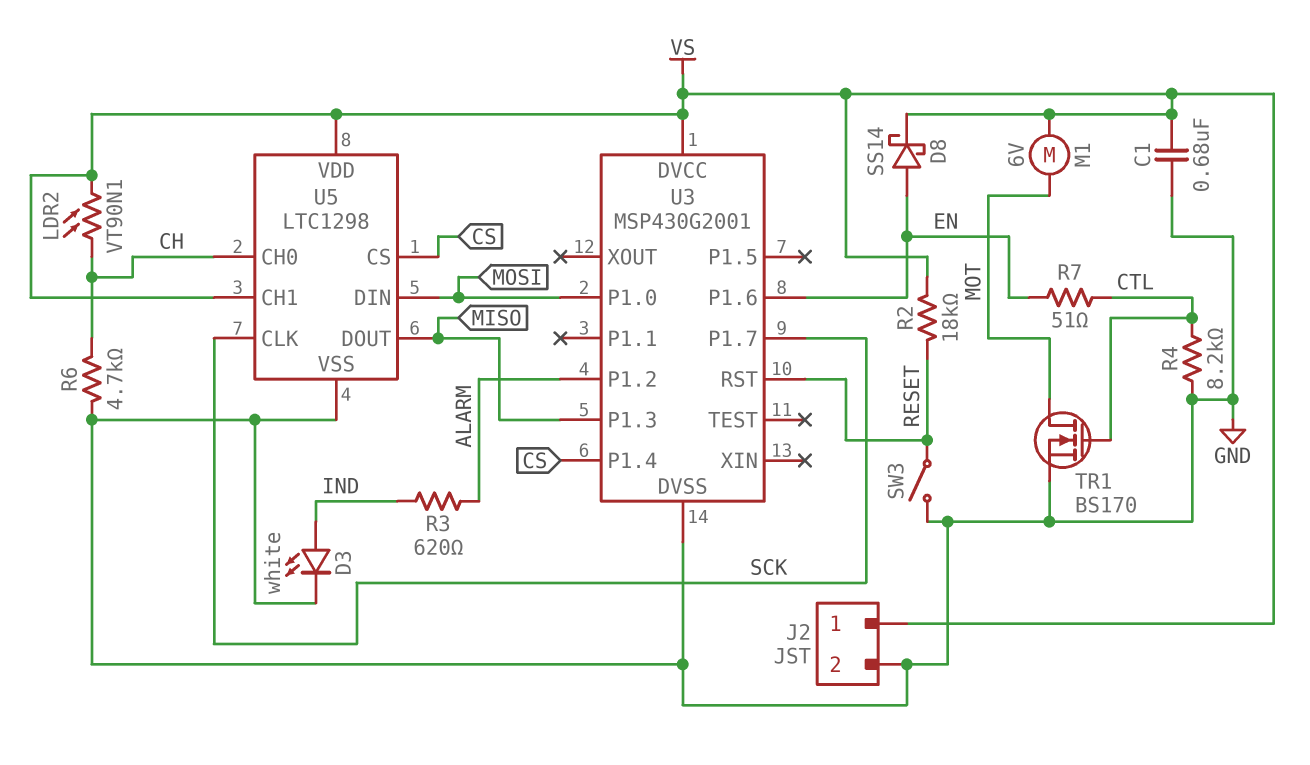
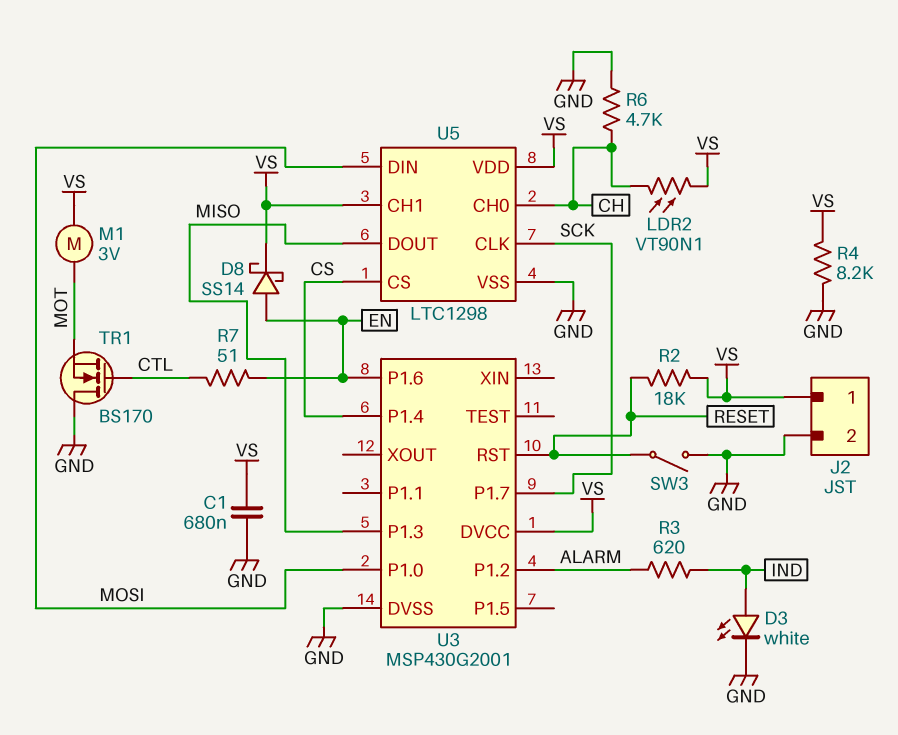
M1: motor 6V (MOT, VS) -> motor 3V (MOT, VS)
R4: 8.2k (CTL, GND) -> 8.2k (GND, VS)
TR1: NMOS BS170 (G CTL, D MOT, S GND) -> NMOS BS170 (G CTL, D GND, S MOT)

